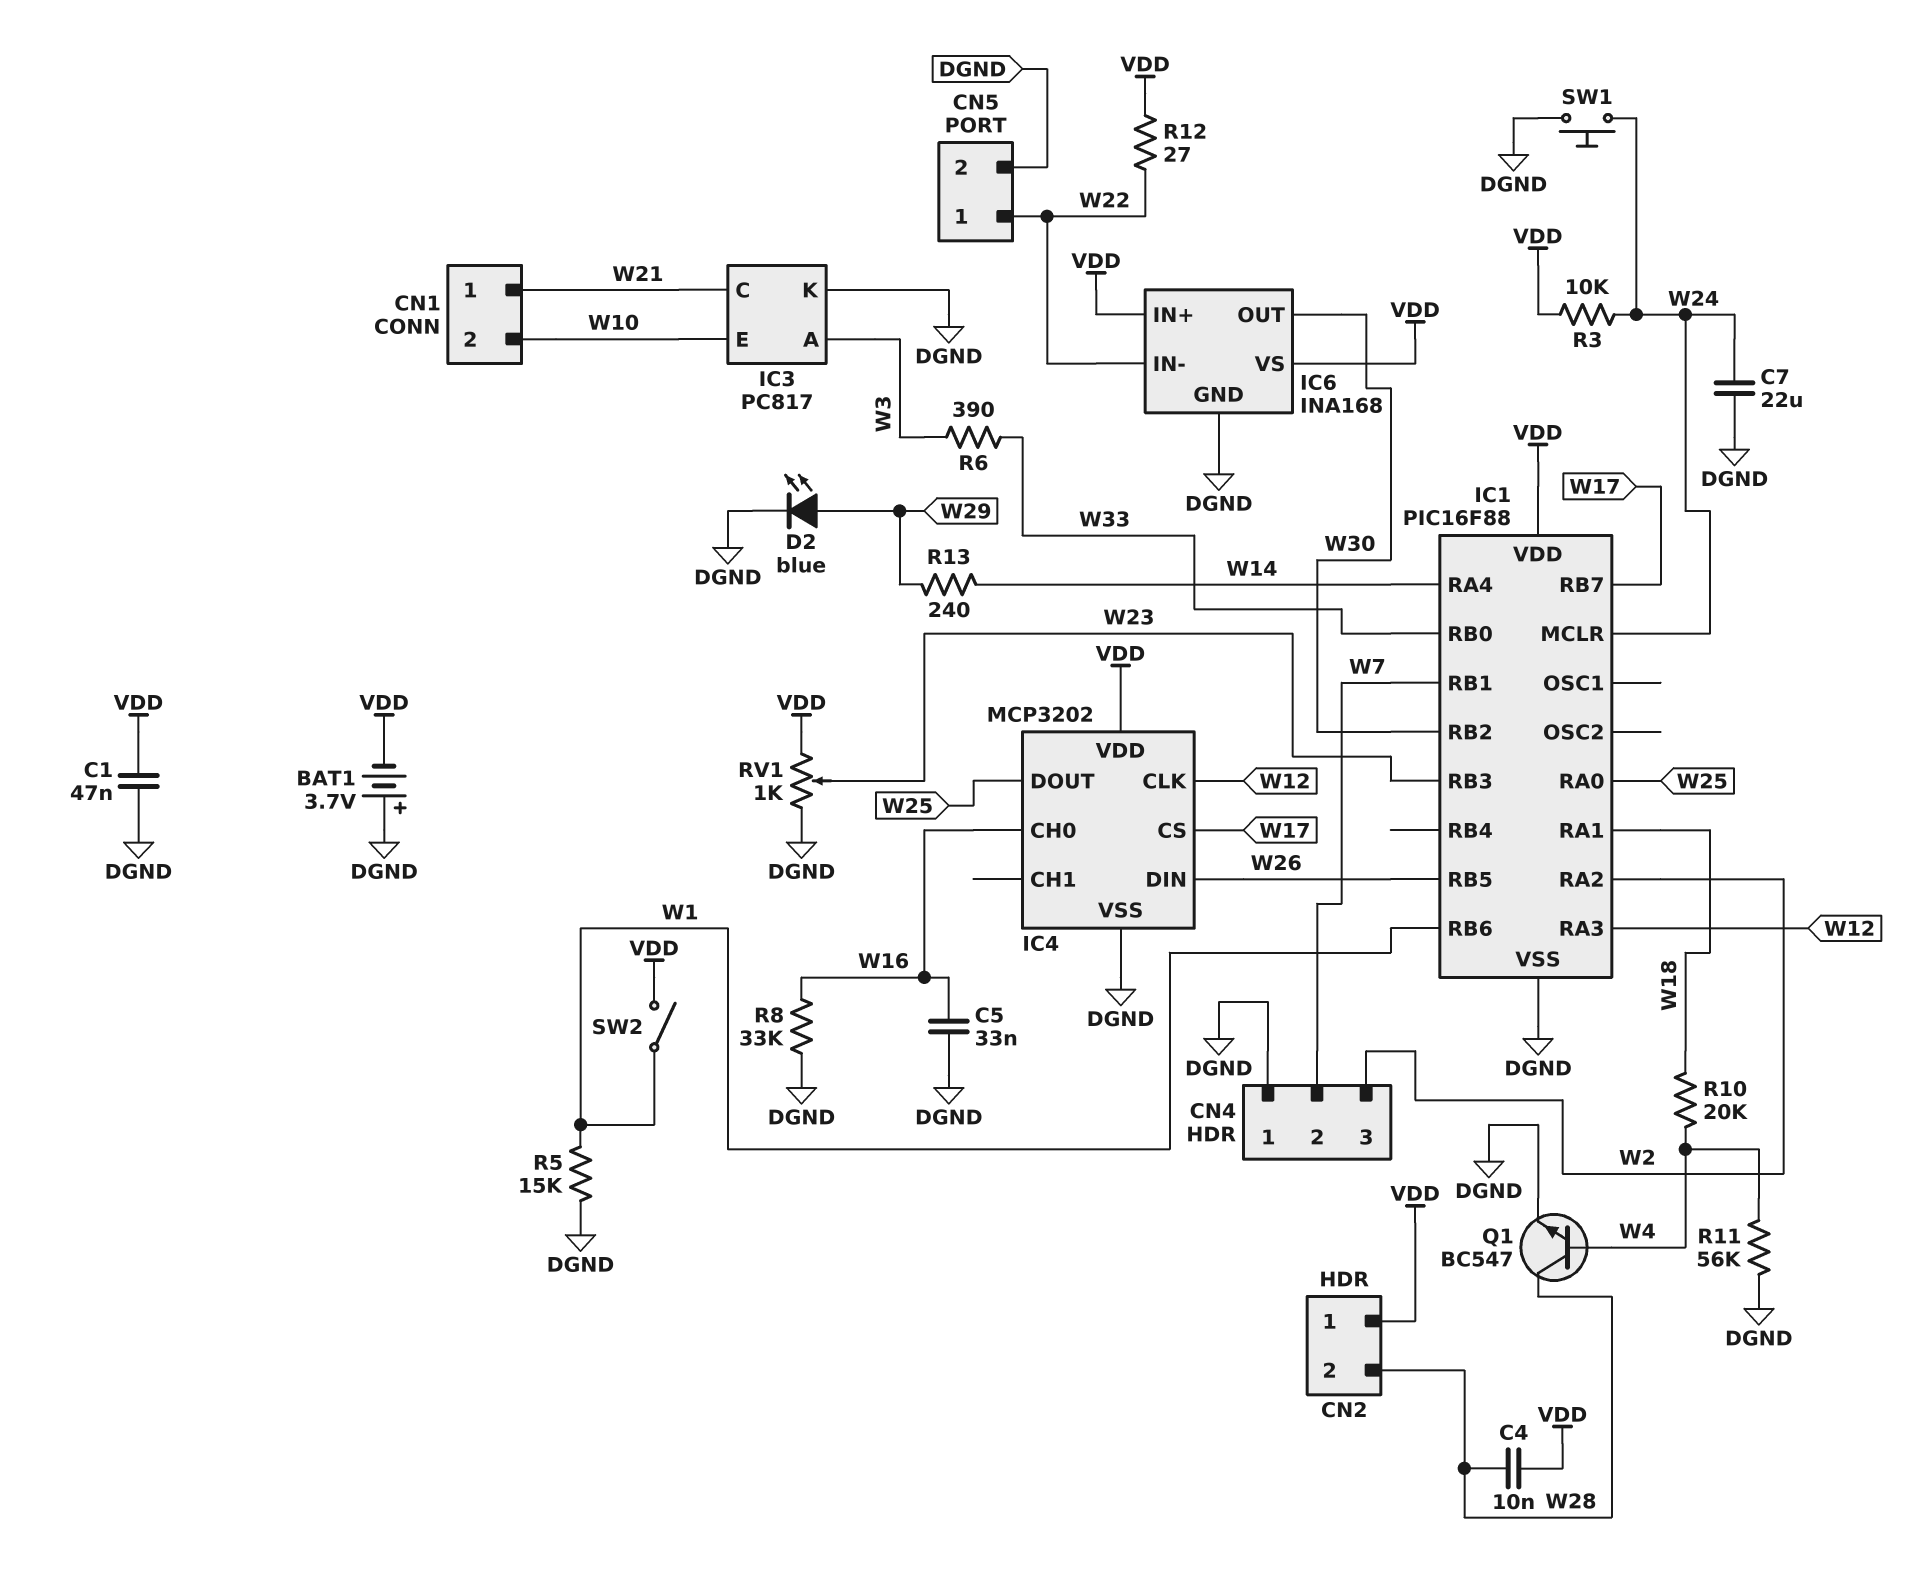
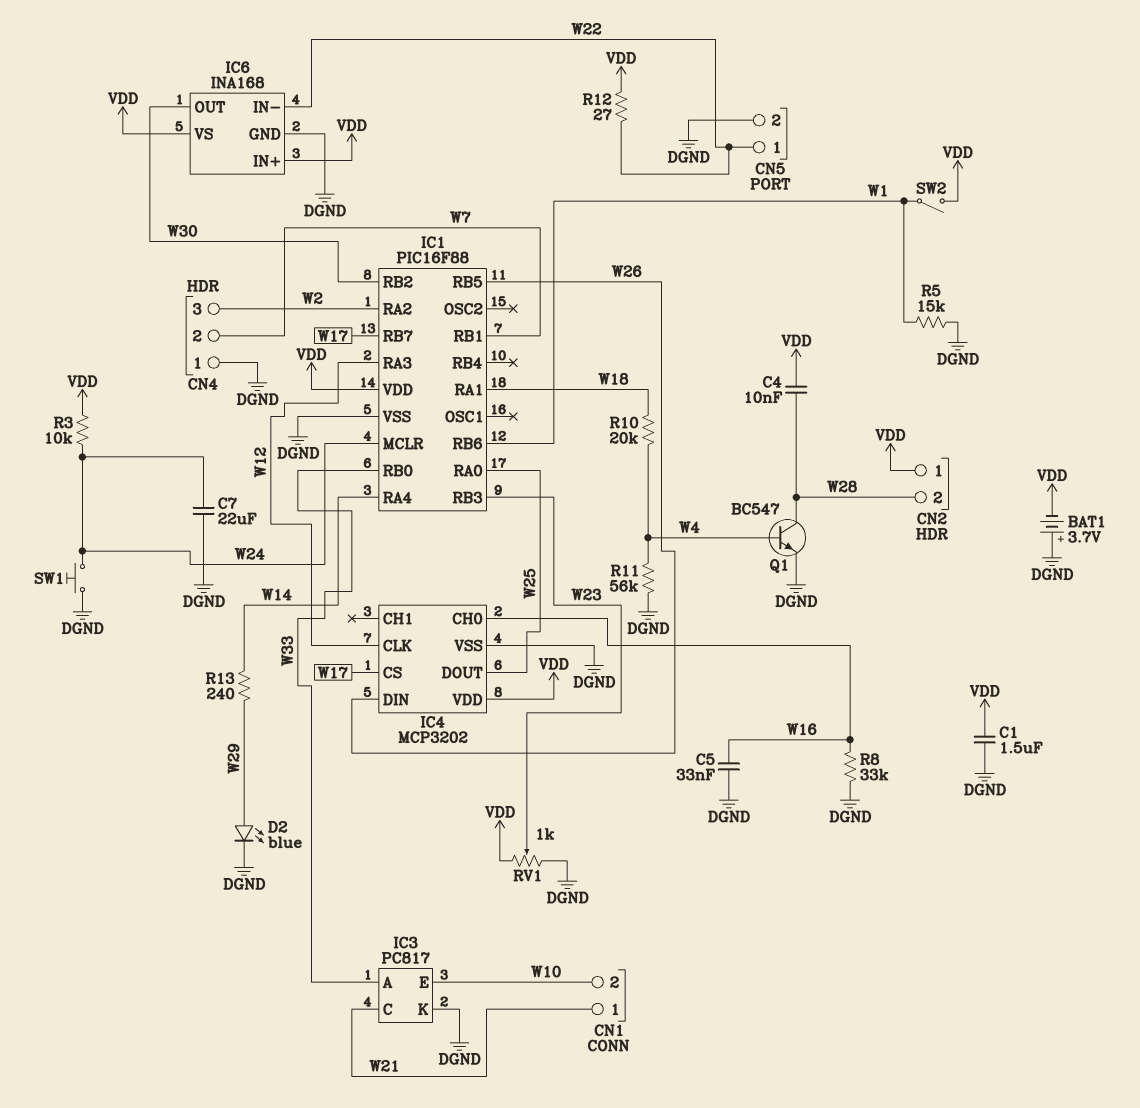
C1: 47nF (DGND, VDD) -> 1.5uF (DGND, VDD)
IC3 pin A: W3 -> W33
R6: 390 (W3, W33) -> none

